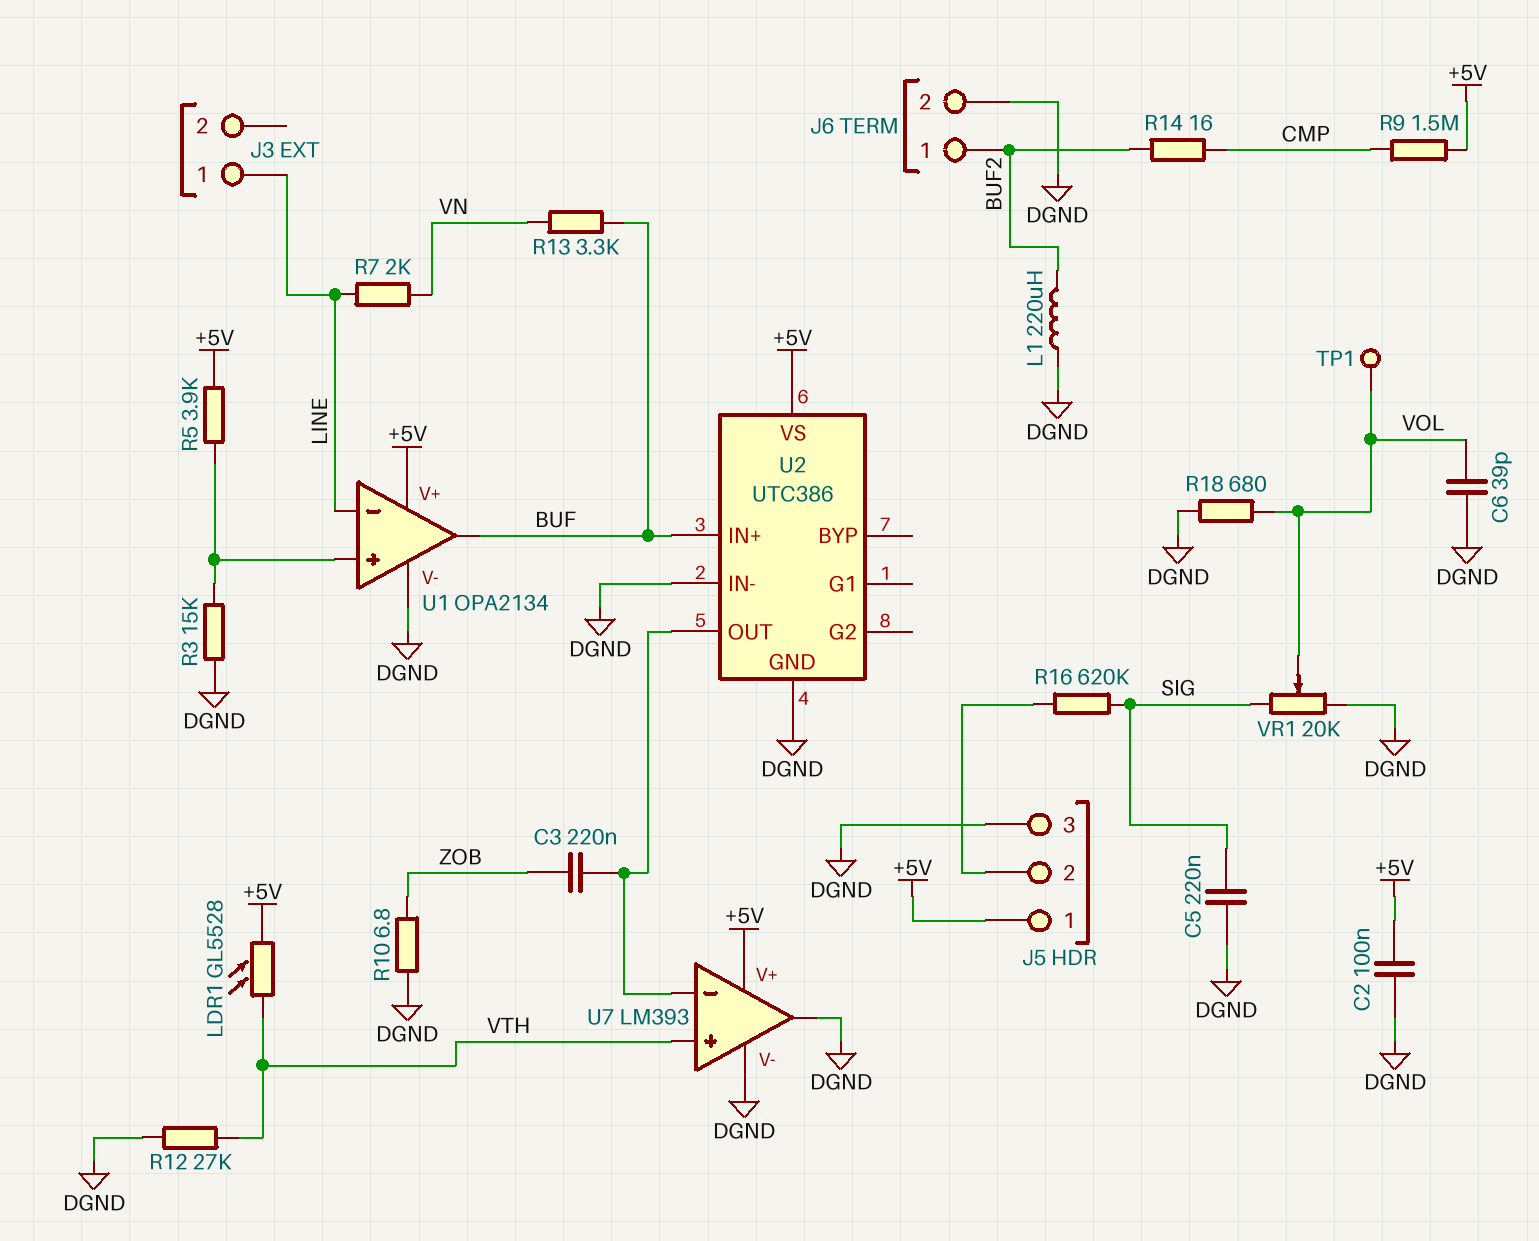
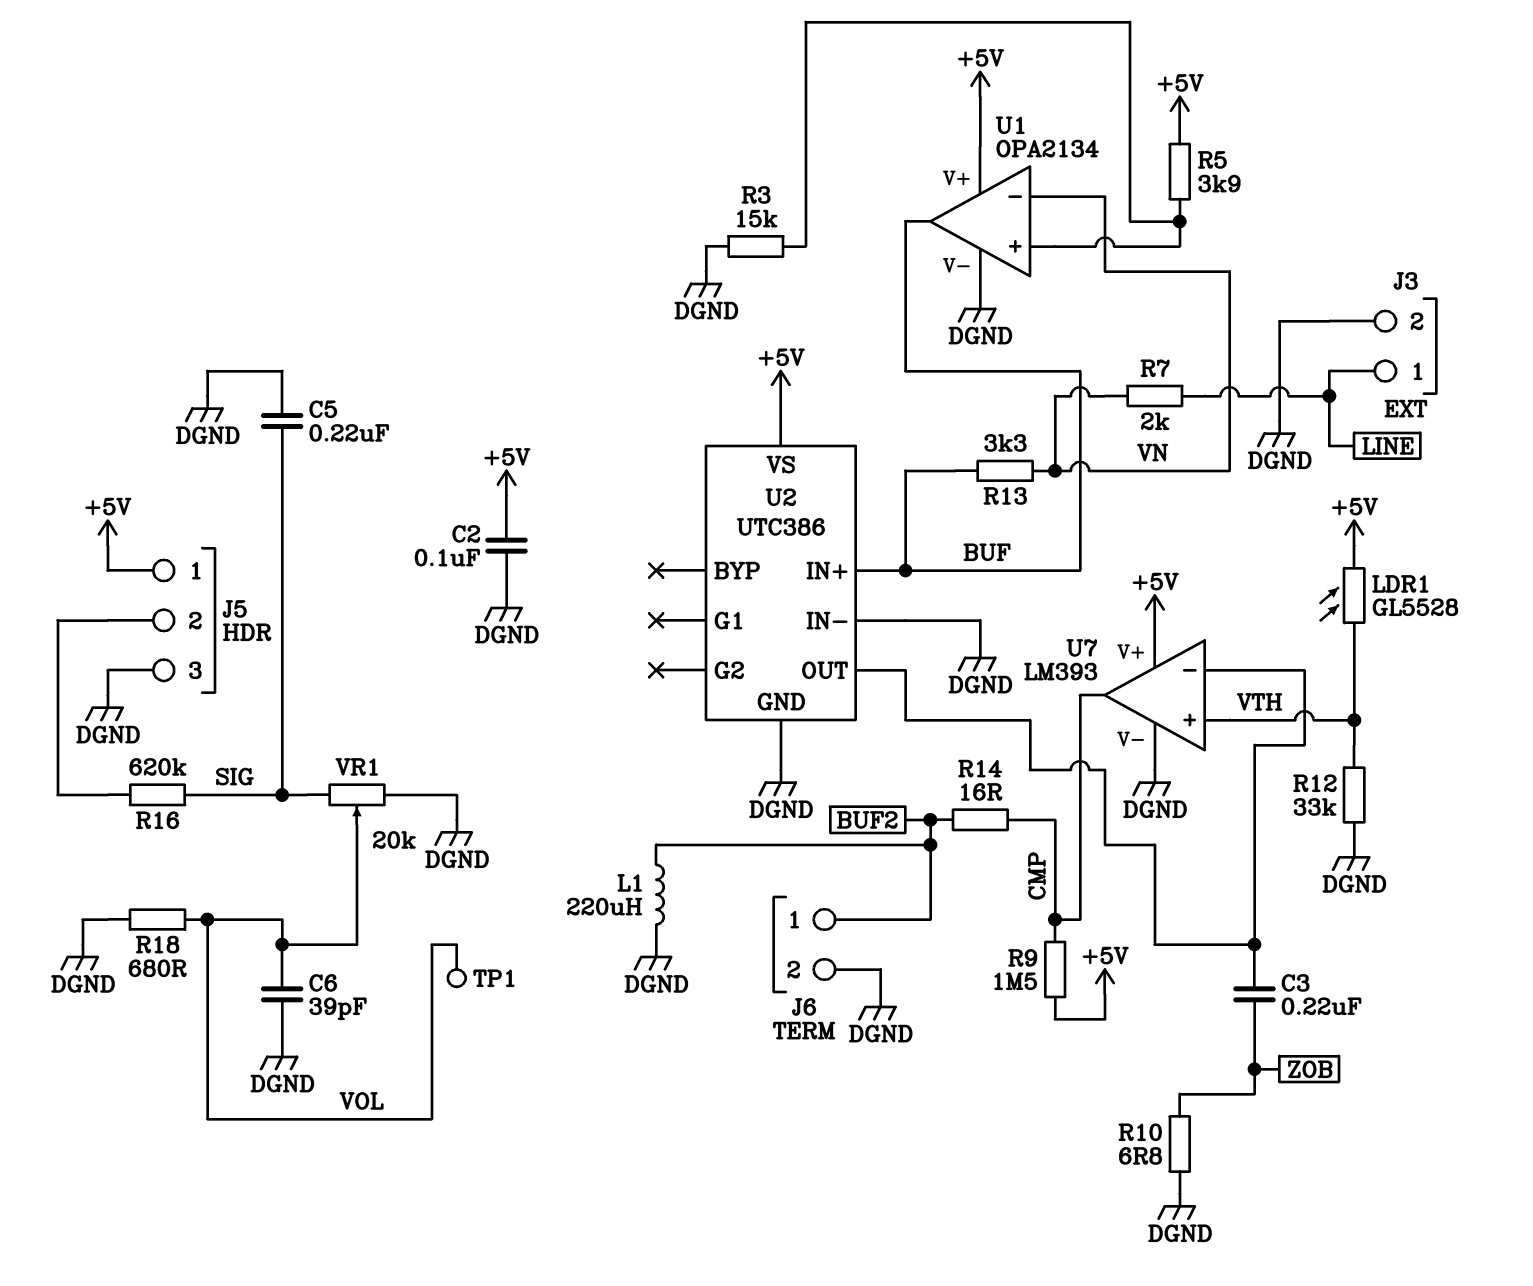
J3 pin 2: none -> DGND
R12: 27k (DGND, VTH) -> 33k (DGND, VTH)
U1 pin in-: LINE -> VN
U7 pin out: DGND -> CMP

